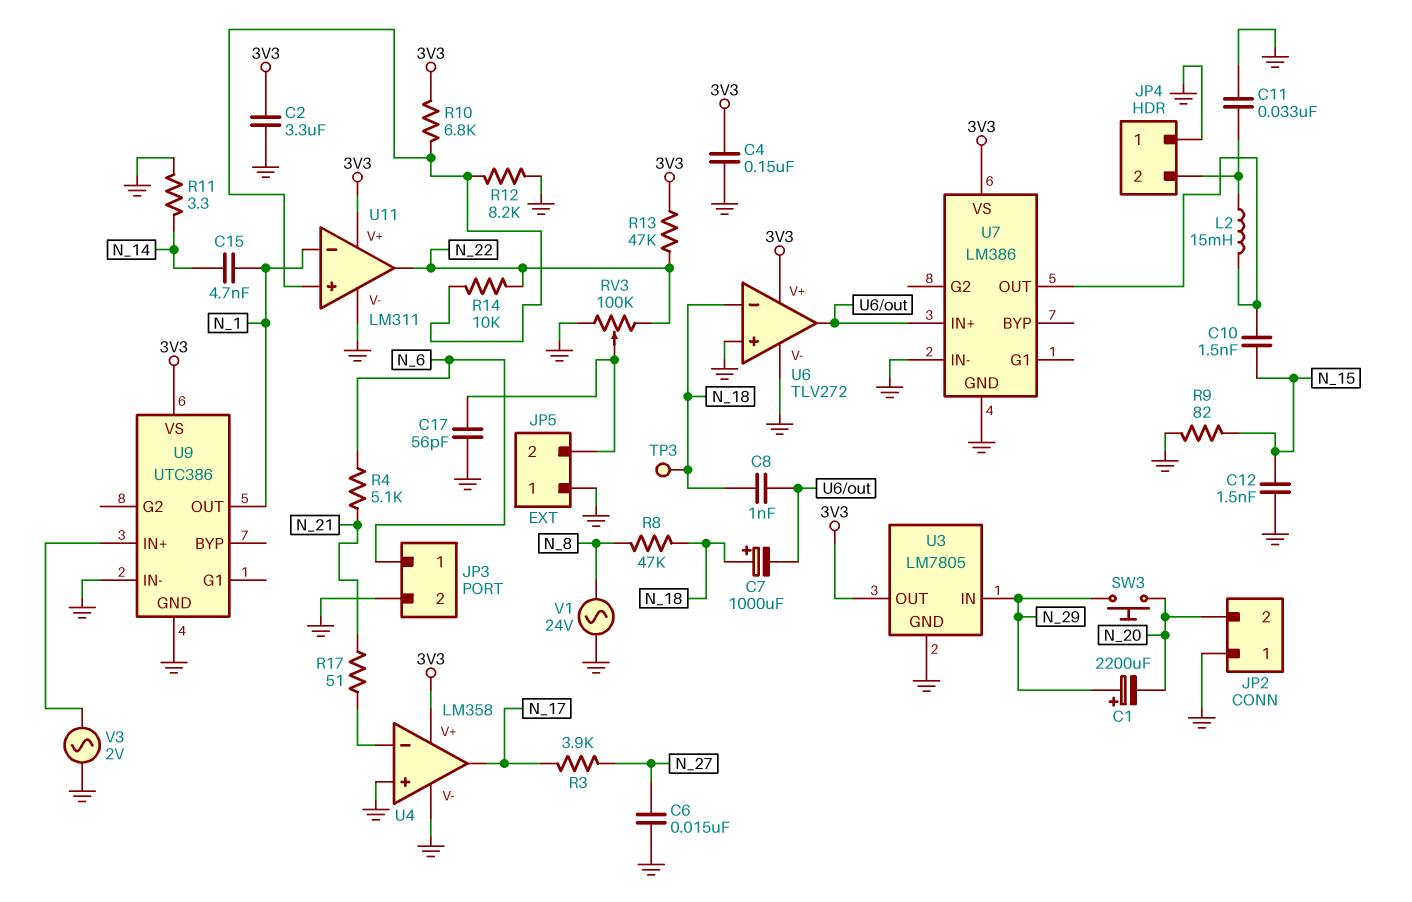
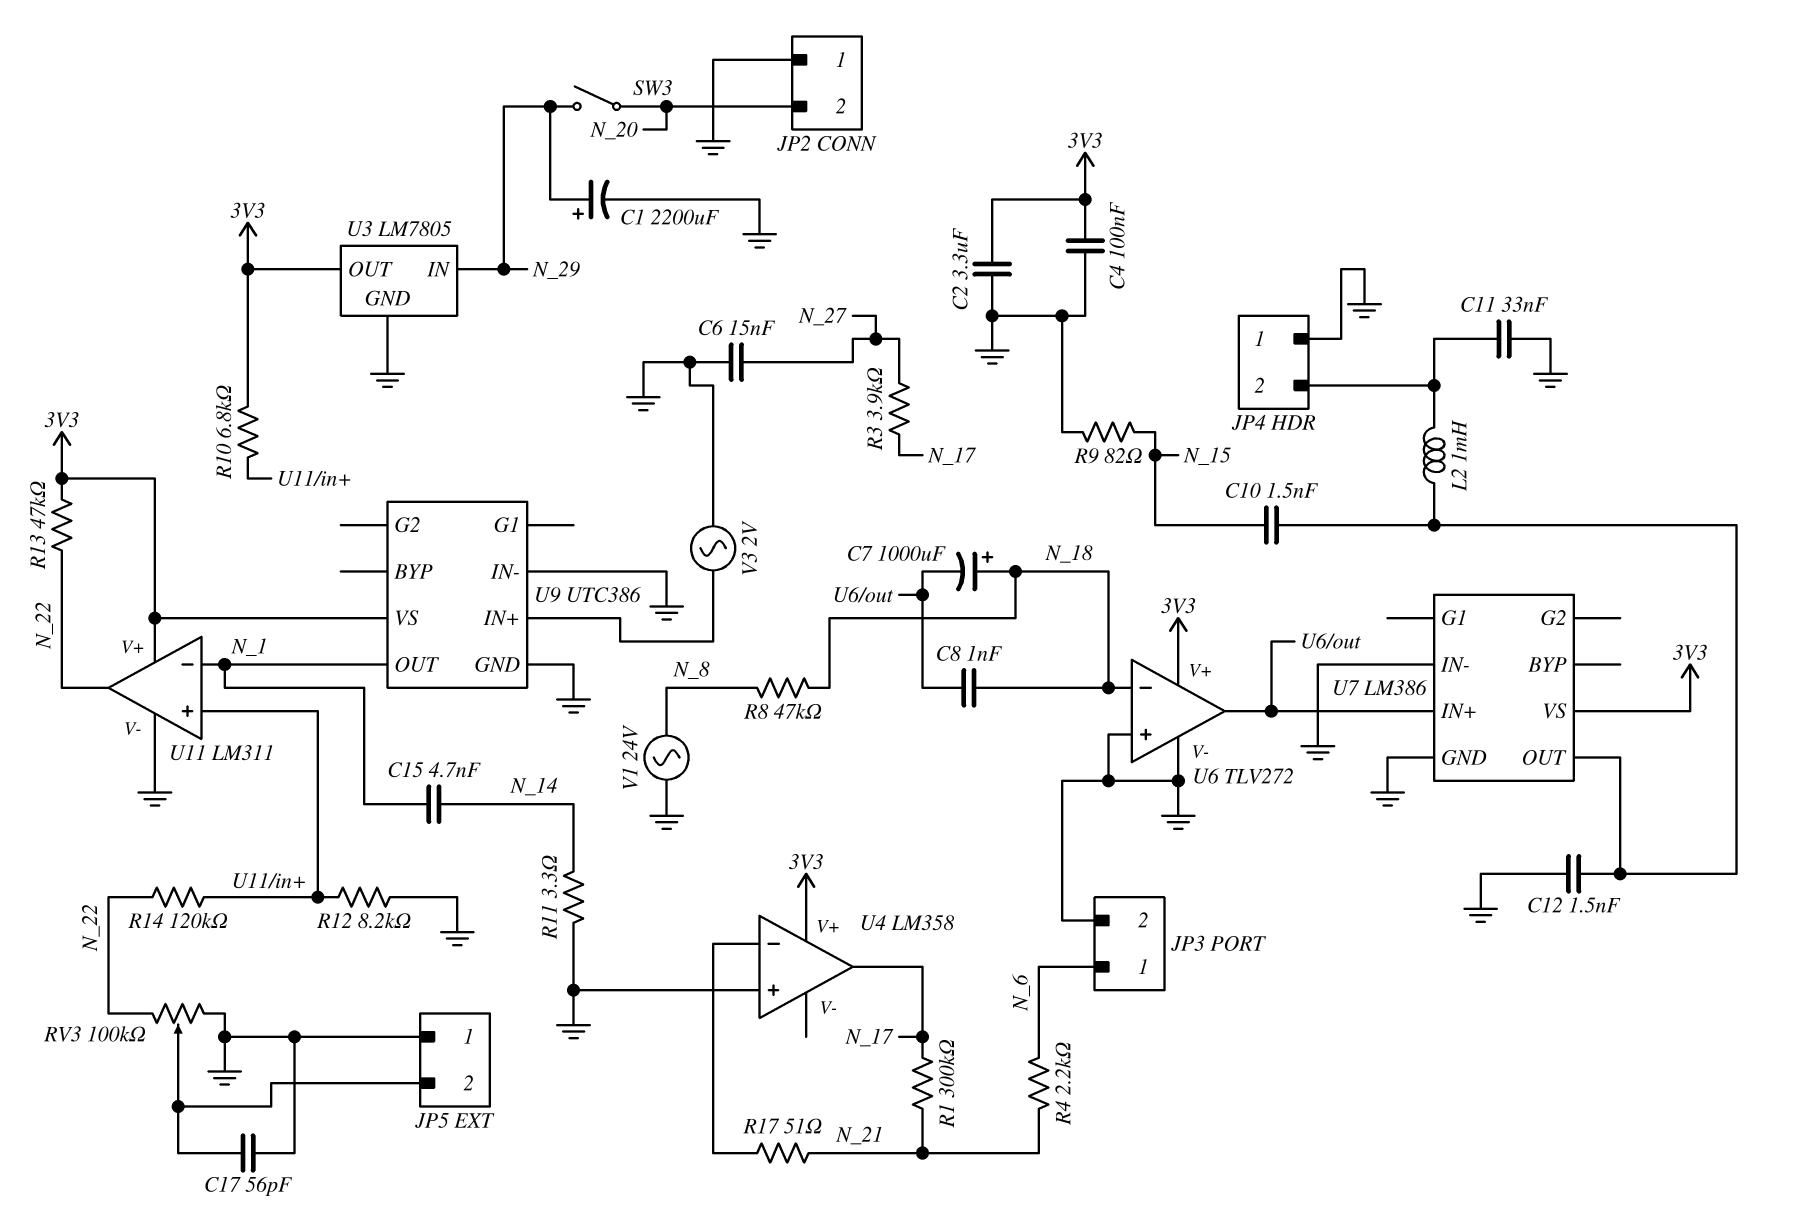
C1: 2200uF (plus N_29, minus N_20) -> 2200uF (plus N_29, minus GND)
C4: 150nF (3V3, GND) -> 100nF (3V3, GND)
C12: 1.5nF (GND, N_15) -> 1.5nF (GND, U7/OUT)
L2: 15mH (JP4/2, U7/OUT) -> 1mH (JP4/2, U7/OUT)
R1: none -> 300k (N_17, N_21)
R4: 5.1k (N_6, N_21) -> 2.2k (N_6, N_21)
R14: 10k (N_22, U11/in+) -> 120k (N_22, U11/in+)
SW3: button (N_20, N_29) -> switch (N_20, N_29)
TP3: test point (N_18) -> none
U4 pin V-: GND -> none

